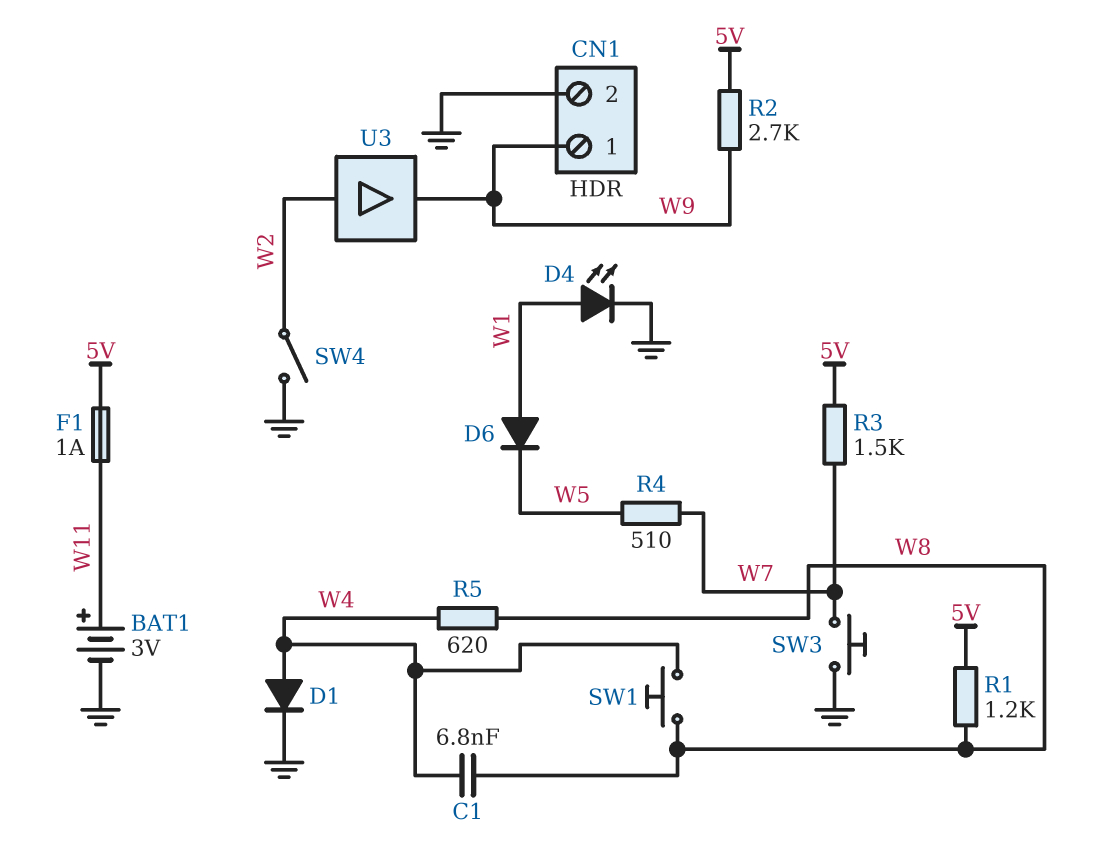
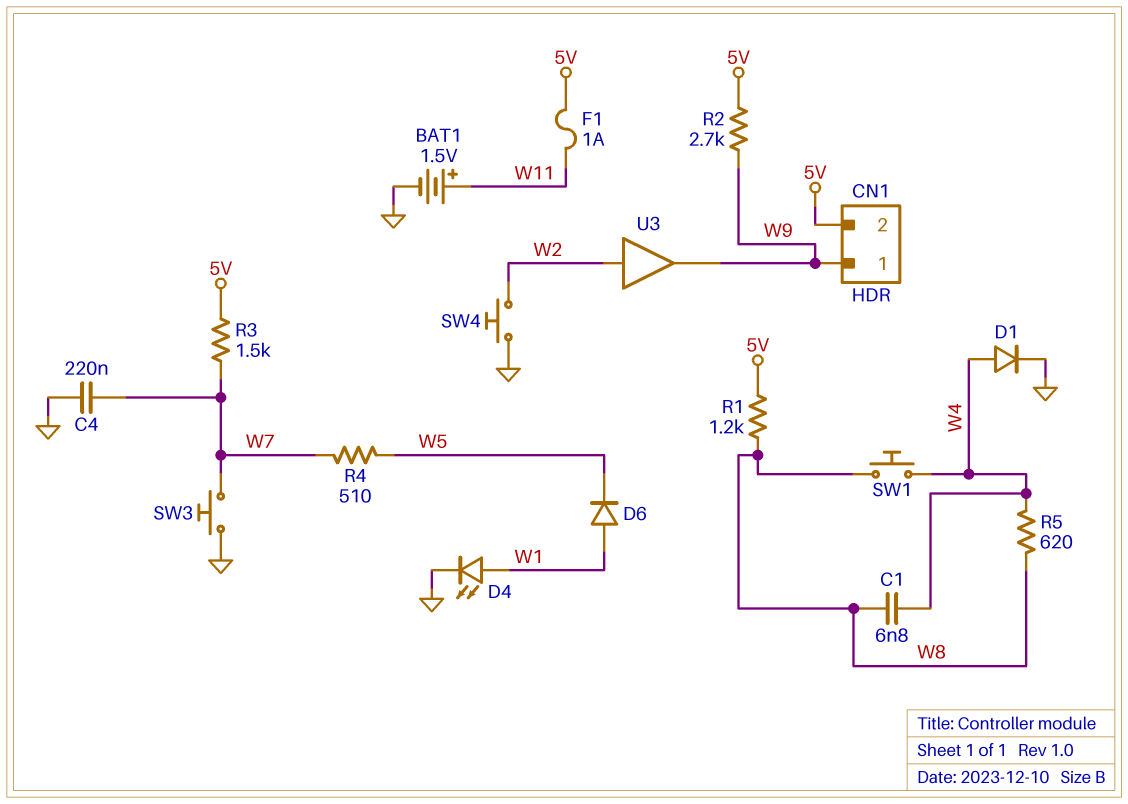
BAT1: 3V (plus W11, minus GND) -> 1.5V (plus W11, minus GND)
C4: none -> 220nF (GND, W7)
CN1 pin 2: GND -> 5V
SW4: switch (GND, W2) -> button (GND, W2)

